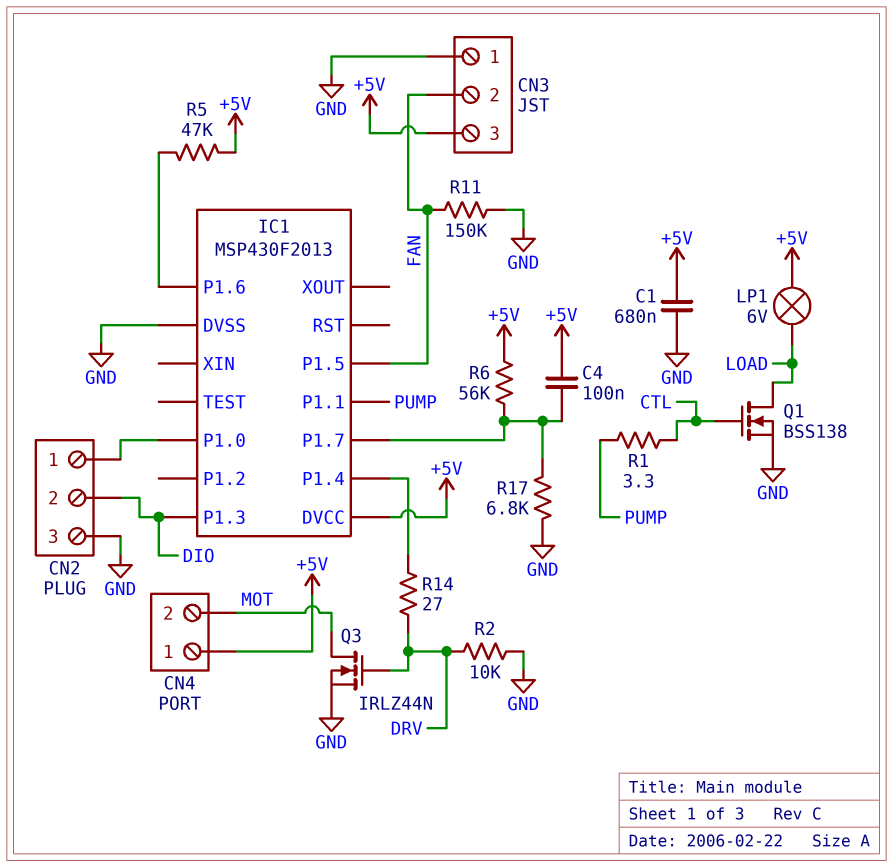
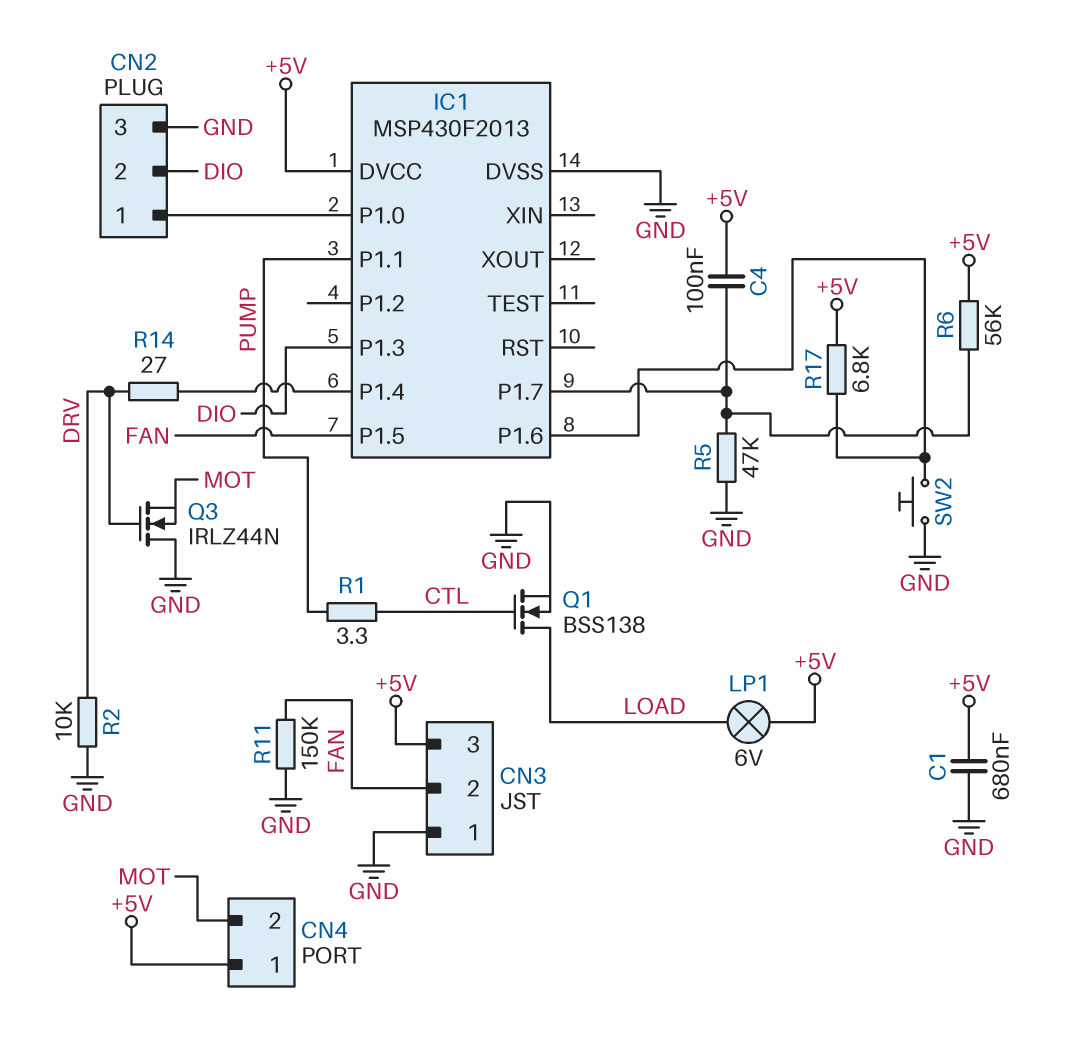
Q3: NMOS IRLZ44N (G DRV, D MOT, S GND) -> NMOS IRLZ44N (G DRV, D GND, S MOT)
R5: 47k (+5V, IC1/P1.6) -> 47k (GND, IC1/P1.7)
R17: 6.8k (GND, IC1/P1.7) -> 6.8k (+5V, IC1/P1.6)
SW2: none -> button (GND, IC1/P1.6)

